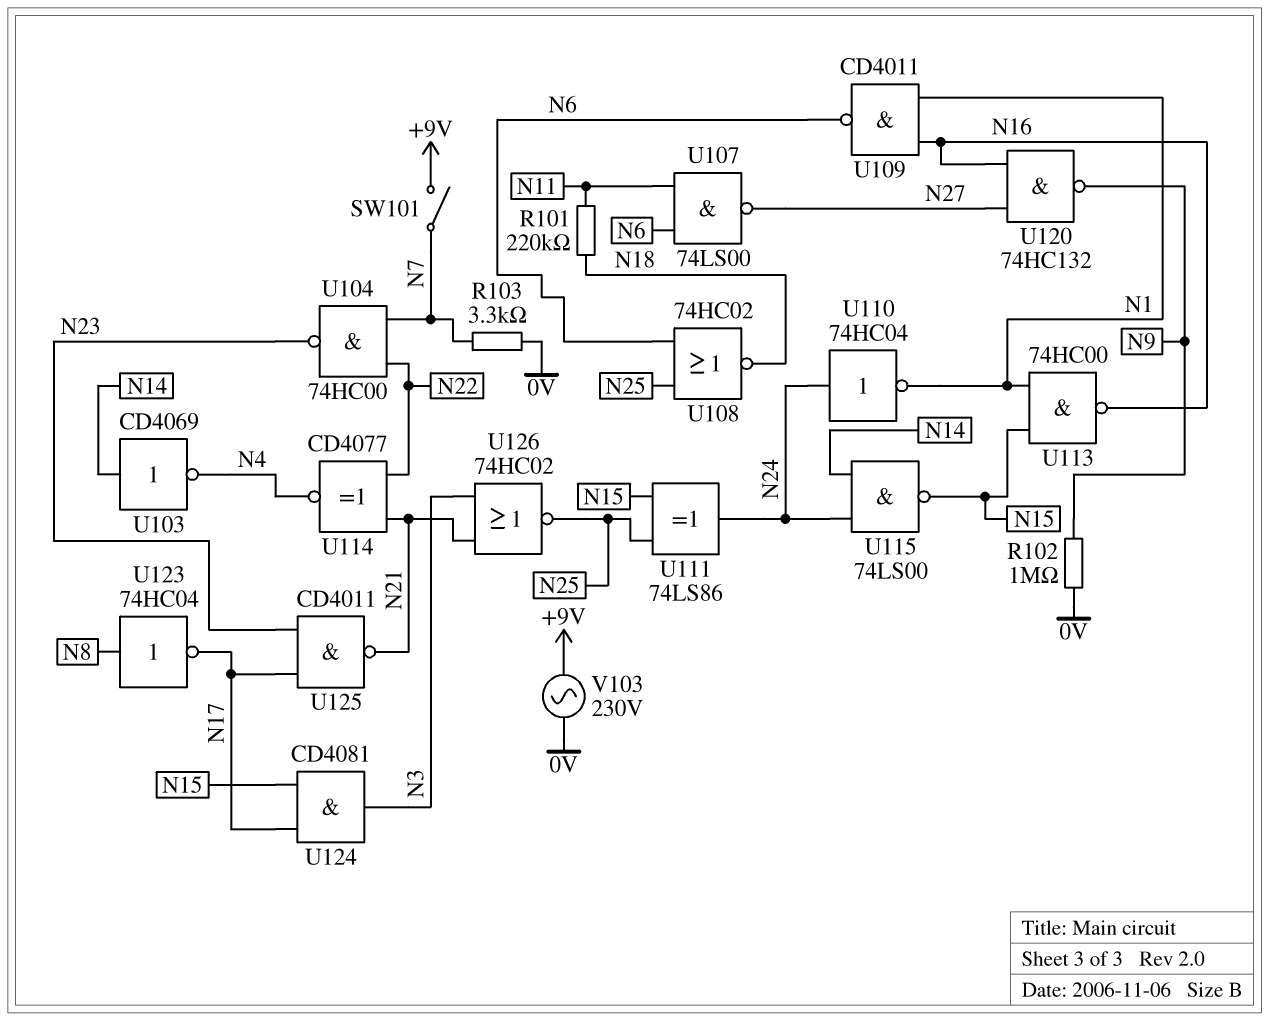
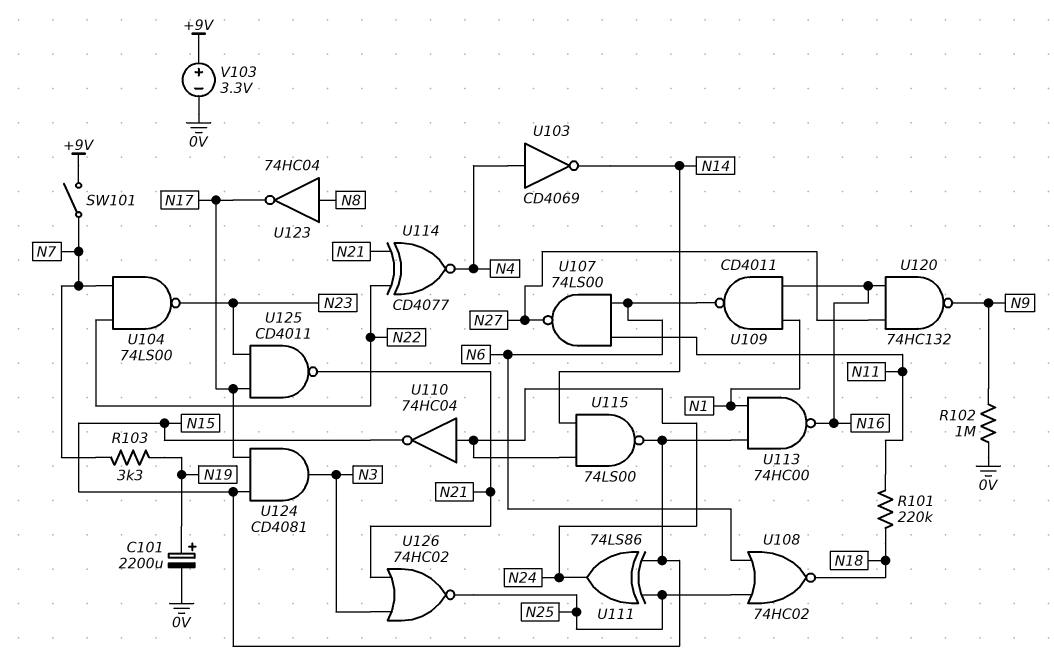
C101: none -> 2200uF (plus N19, minus 0V)
R103: 3.3k (0V, N7) -> 3.3k (N7, N19)
U103: NOT CD4069 (in N14, out N4) -> NOT CD4069 (in N4, out N14)
U104: NAND 74HC00 (in N7, in N22, out N23) -> NAND 74LS00 (in N7, in N22, out N23)
U110: NOT 74HC04 (in N24, out N1) -> NOT 74HC04 (in N24, out N15)
V103: AC 230V (+9V, 0V) -> 3.3V (plus +9V, minus 0V)

